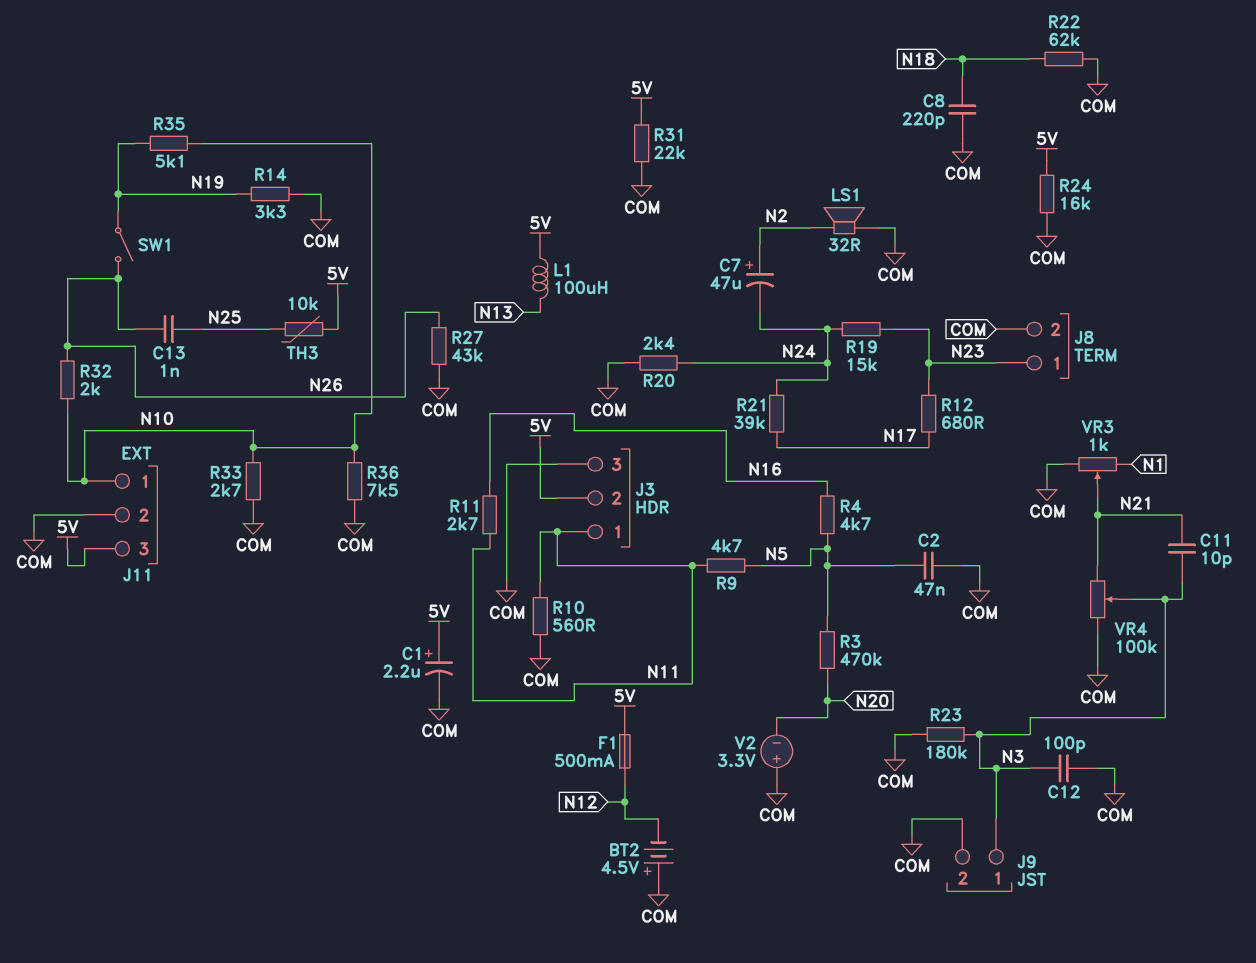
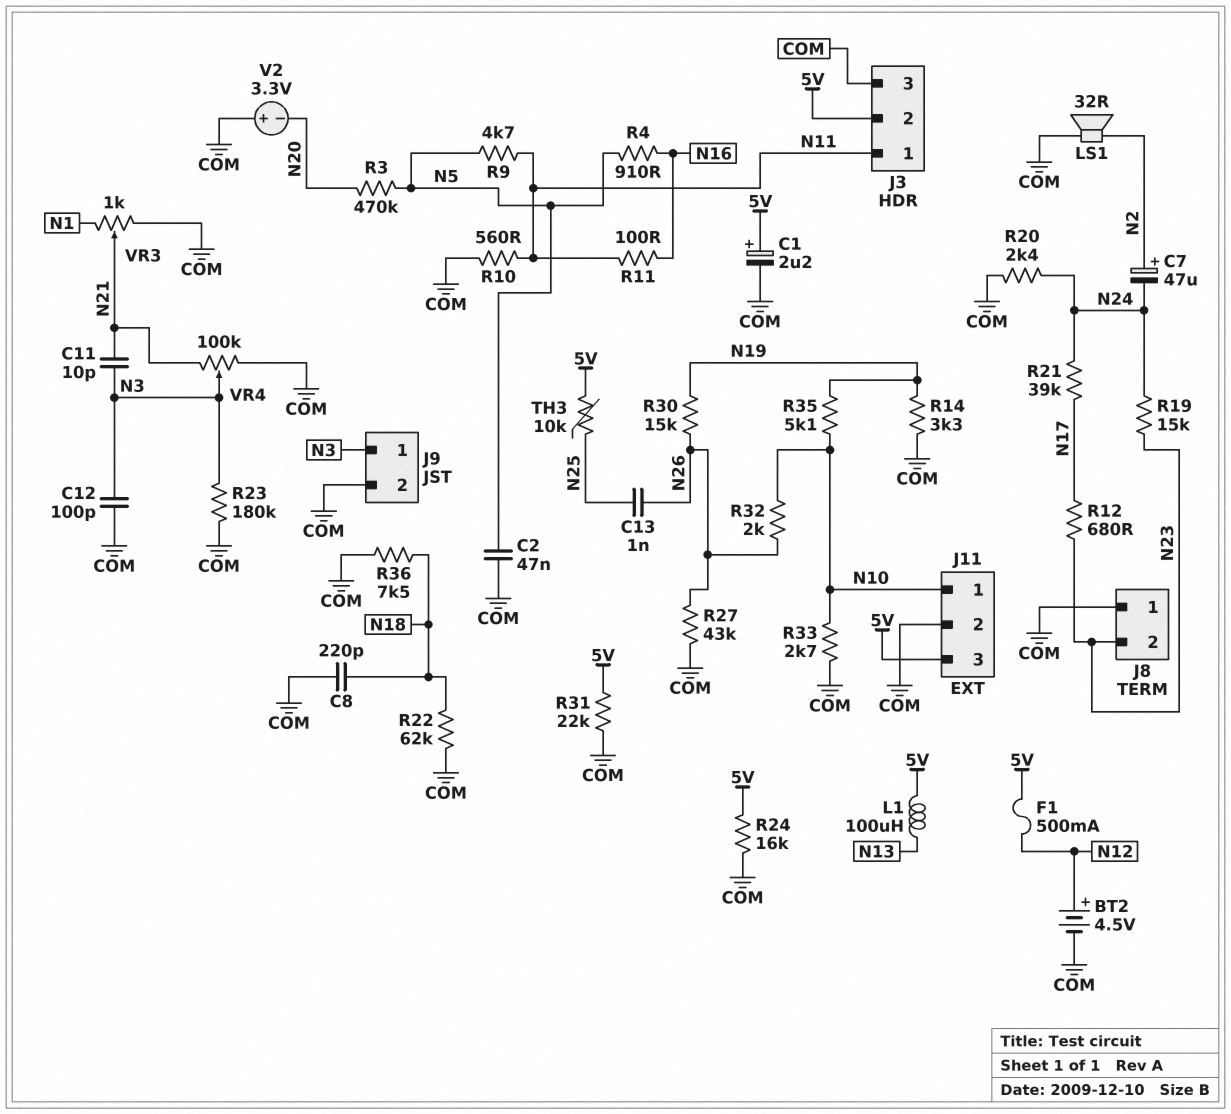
BT2: 4.5V (plus COM, minus N12) -> 4.5V (plus N12, minus COM)
J8 pin 1: N23 -> COM
J8 pin 2: COM -> N23
R4: 4.7k (N5, N16) -> 910 (N5, N16)
R11: 2.7k (N11, N16) -> 100 (N11, N16)
R30: none -> 15k (N19, N26)
R36: 7.5k (COM, N10) -> 7.5k (COM, N18)
SW1: switch (N19, N26) -> none

